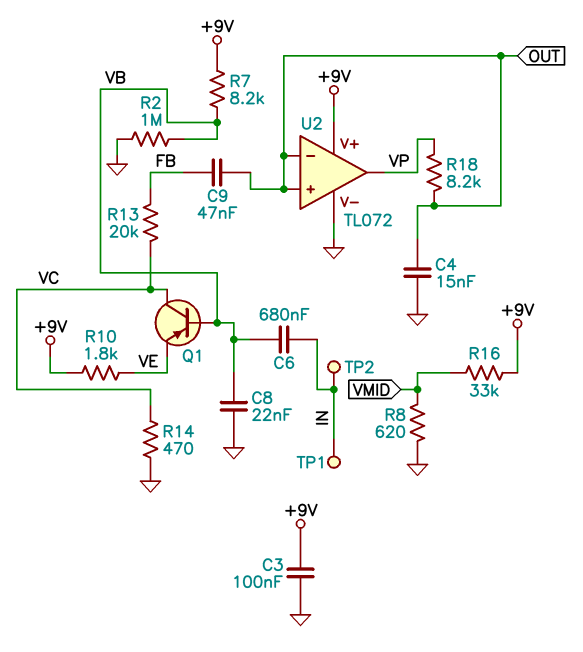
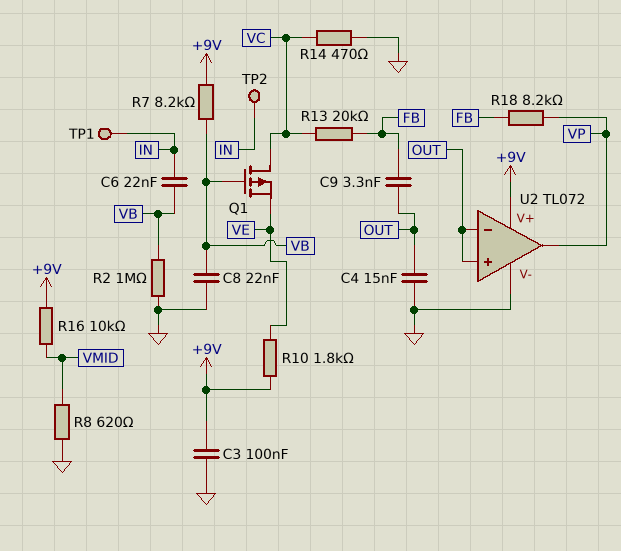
C6: 680nF (IN, VB) -> 22nF (IN, VB)
C9: 47nF (FB, OUT) -> 3.3nF (FB, OUT)
Q1: PNP (B VB, C VC, E VE) -> PMOS (G VB, D VC, S VE)
R16: 33k (+9V, VMID) -> 10k (+9V, VMID)
R18: 8.2k (OUT, VP) -> 8.2k (FB, VP)

